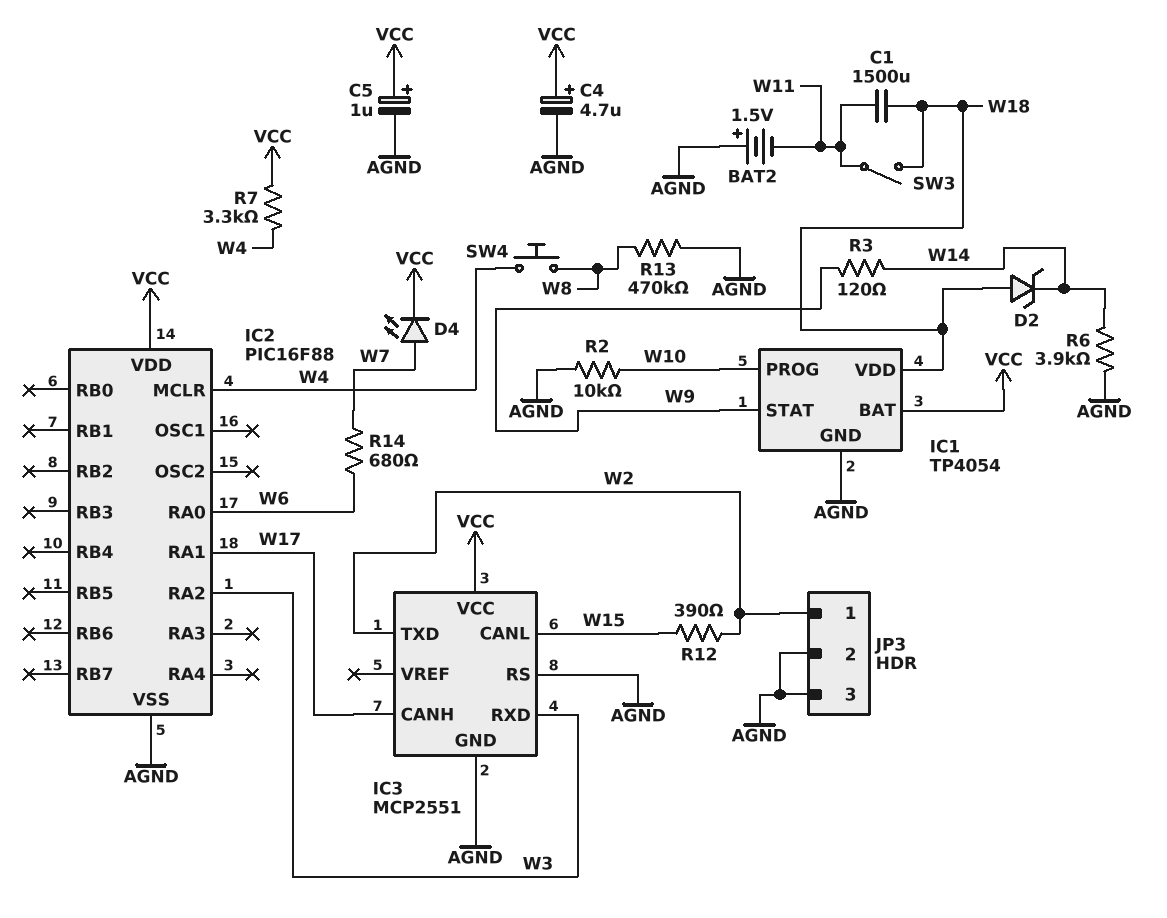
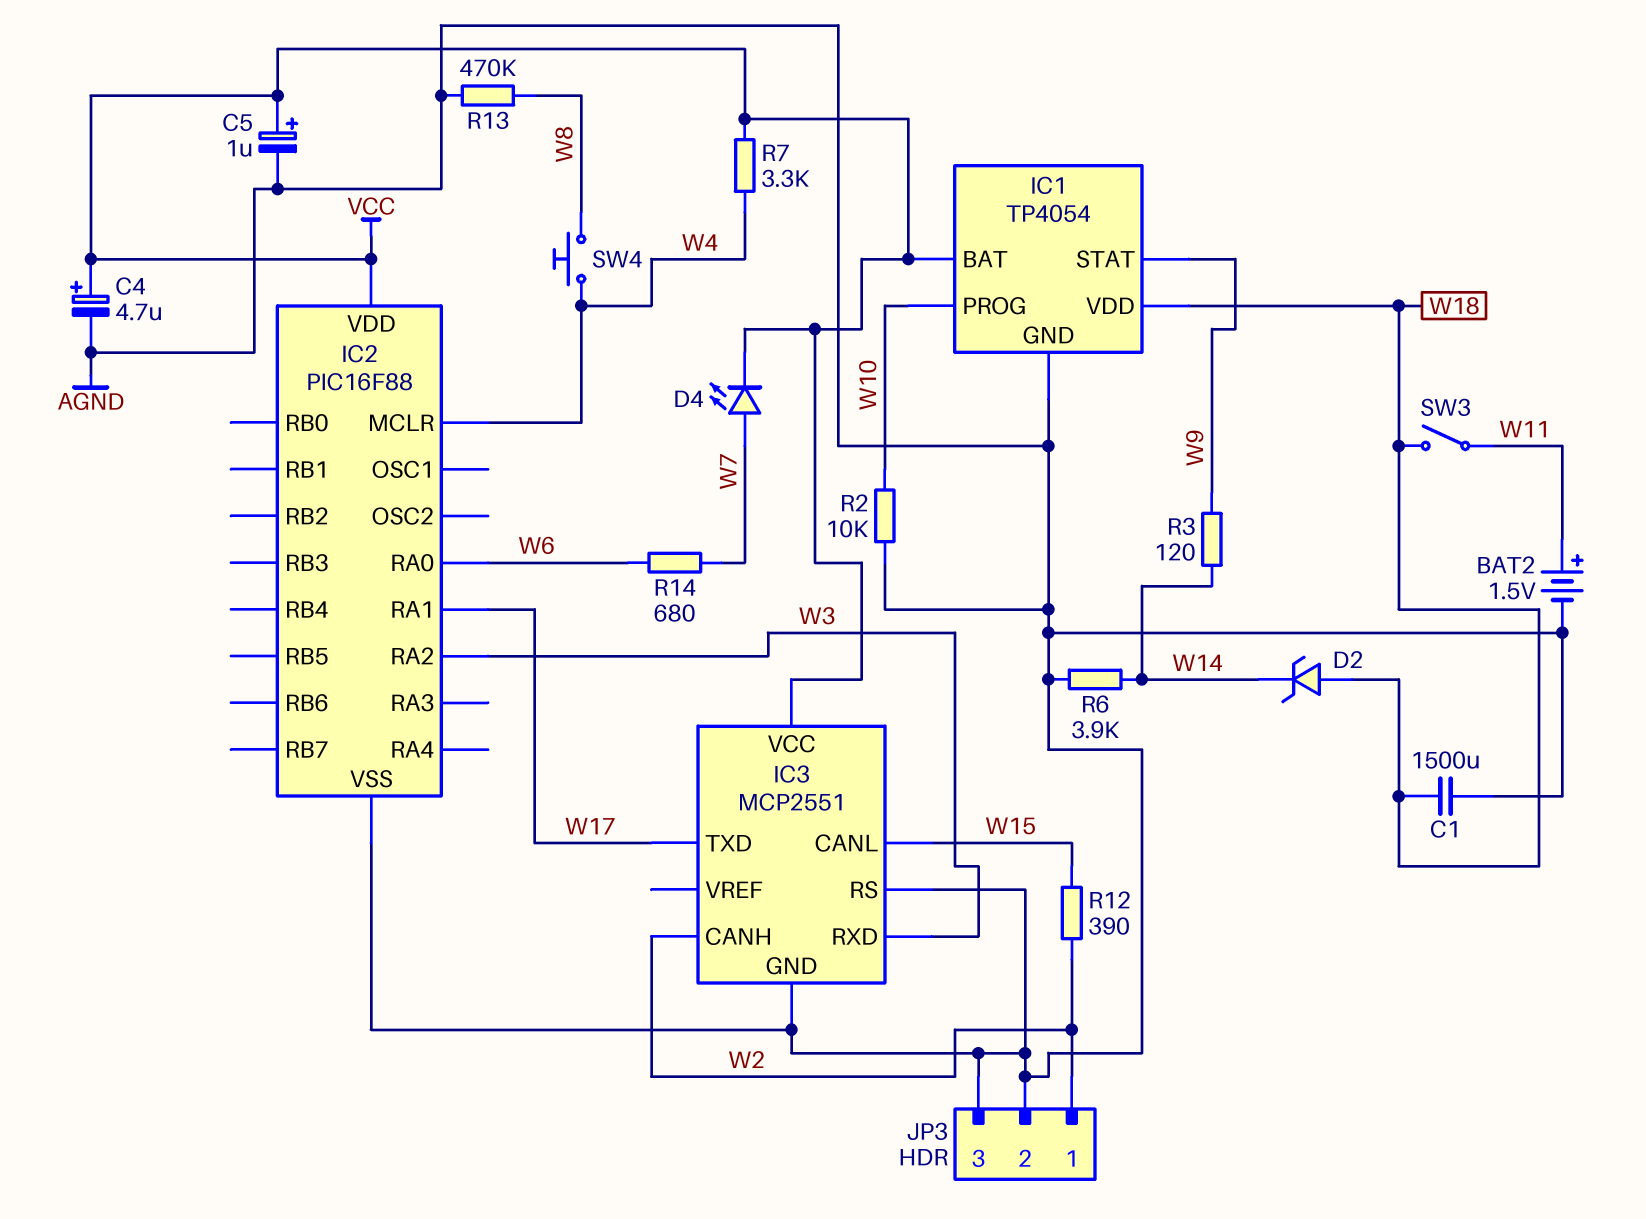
BAT2: 1.5V (plus AGND, minus W11) -> 1.5V (plus W11, minus AGND)
C1: 1500uF (W11, W18) -> 1500uF (AGND, W18)
IC3 pin CANH: W17 -> W2
IC3 pin TXD: W2 -> W17

